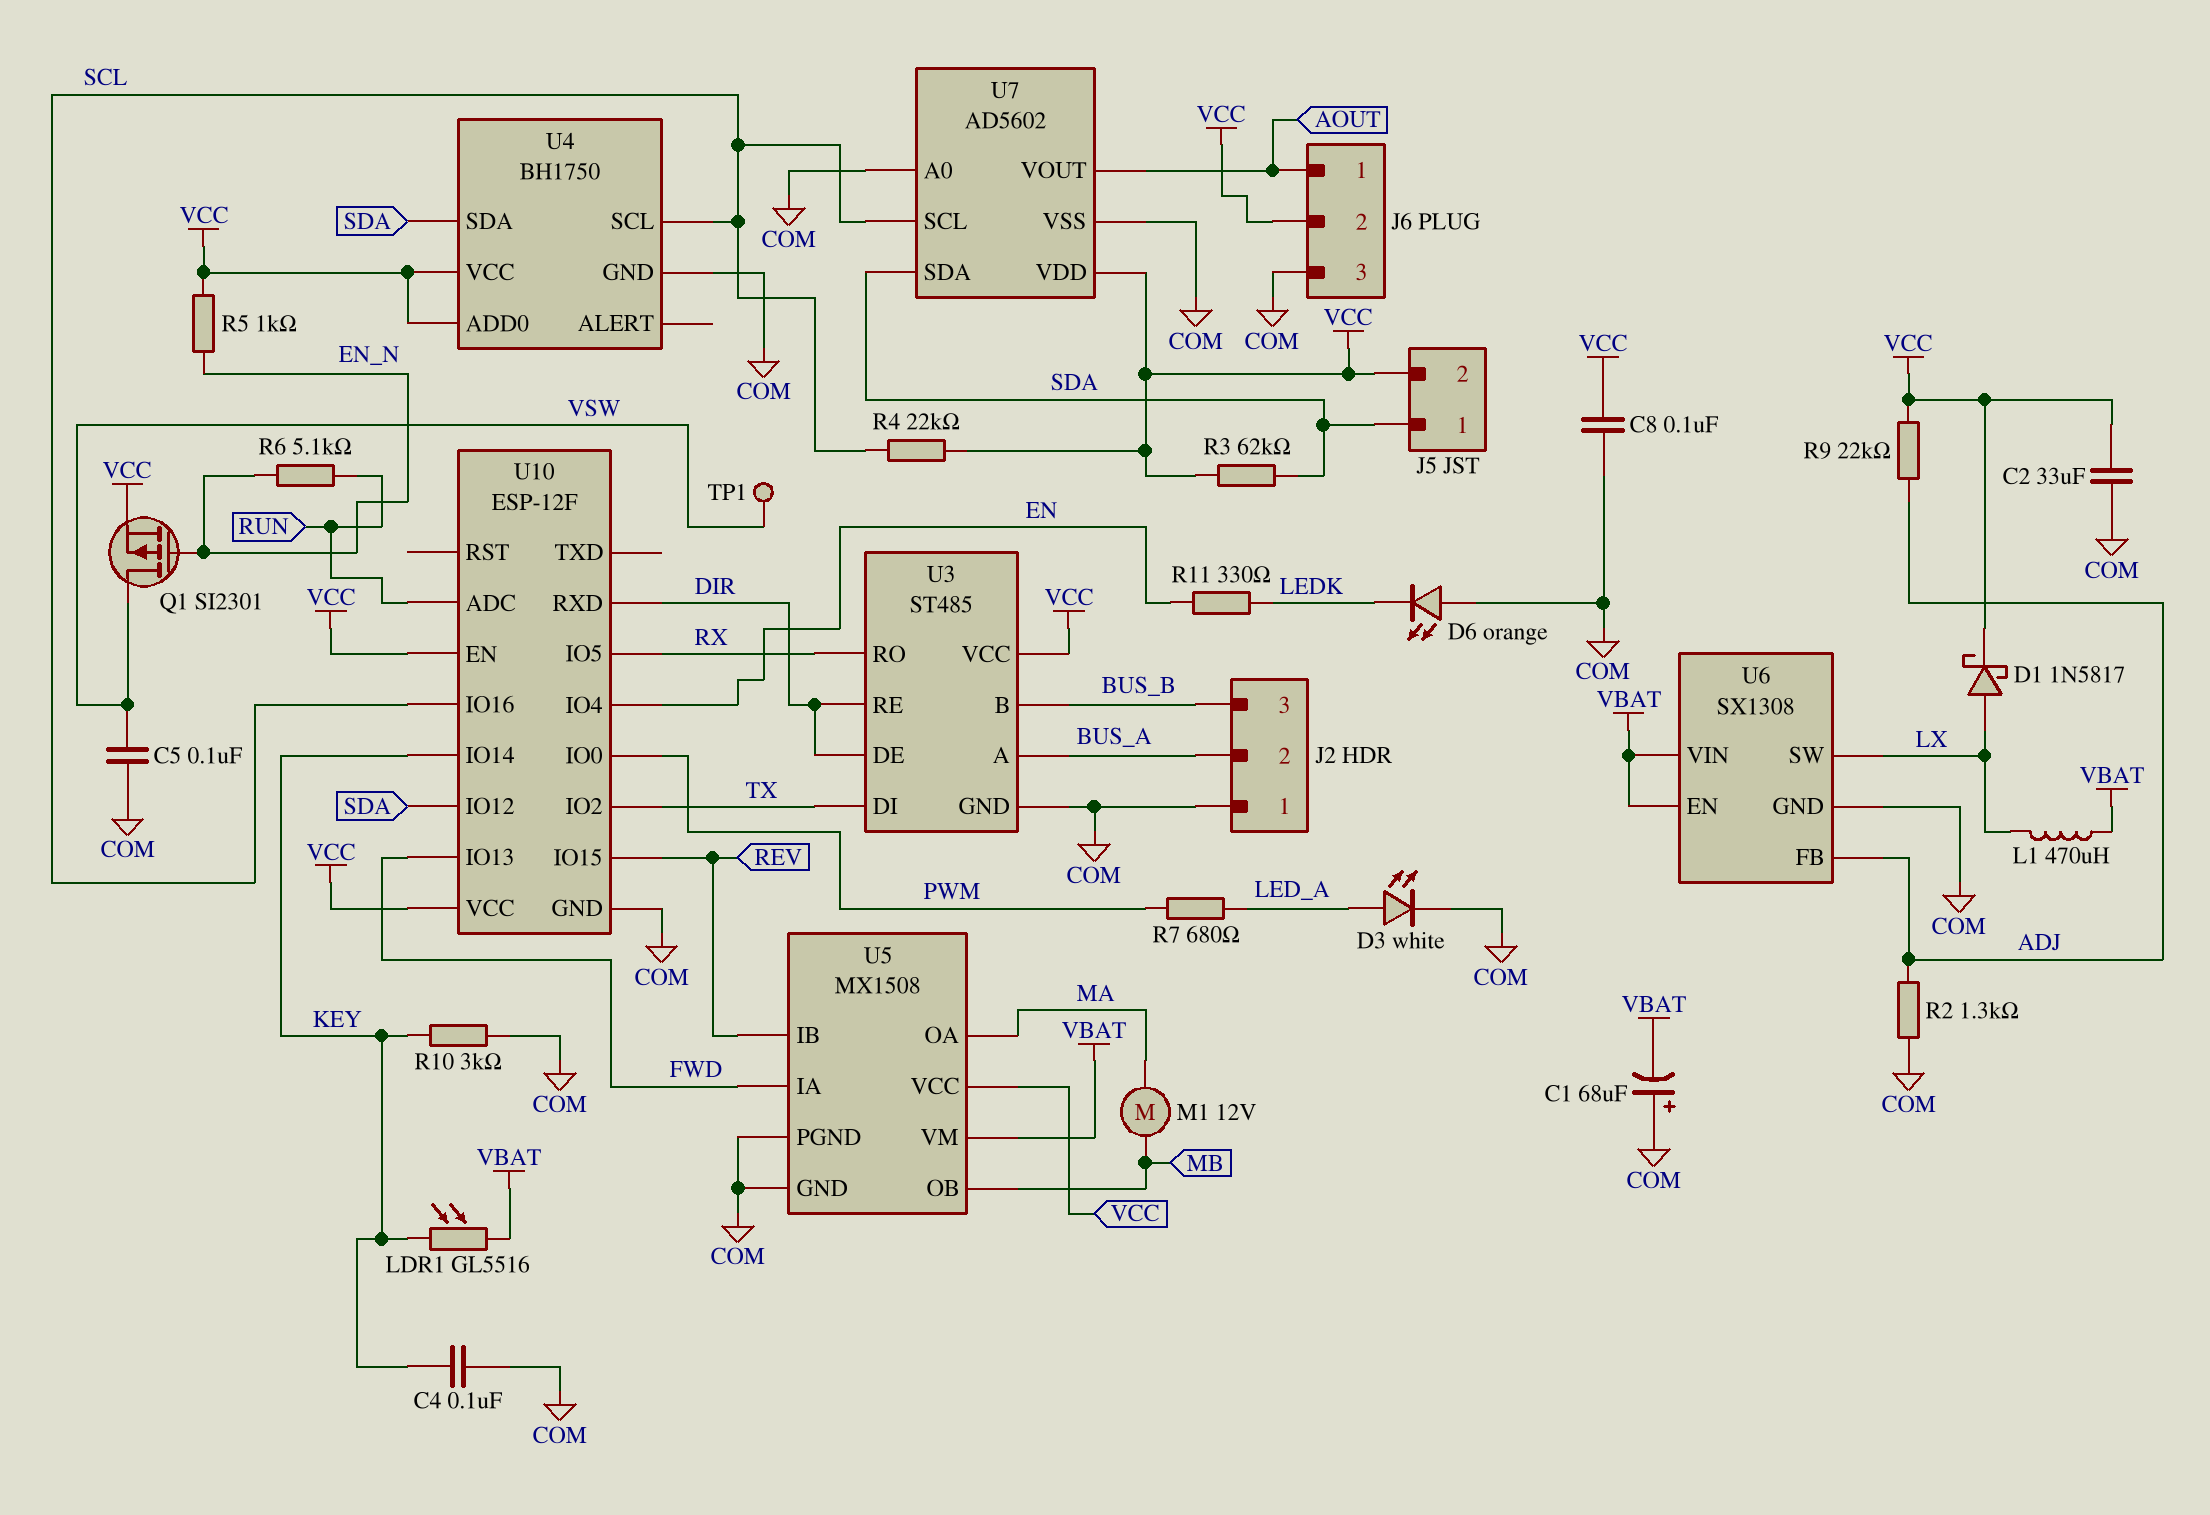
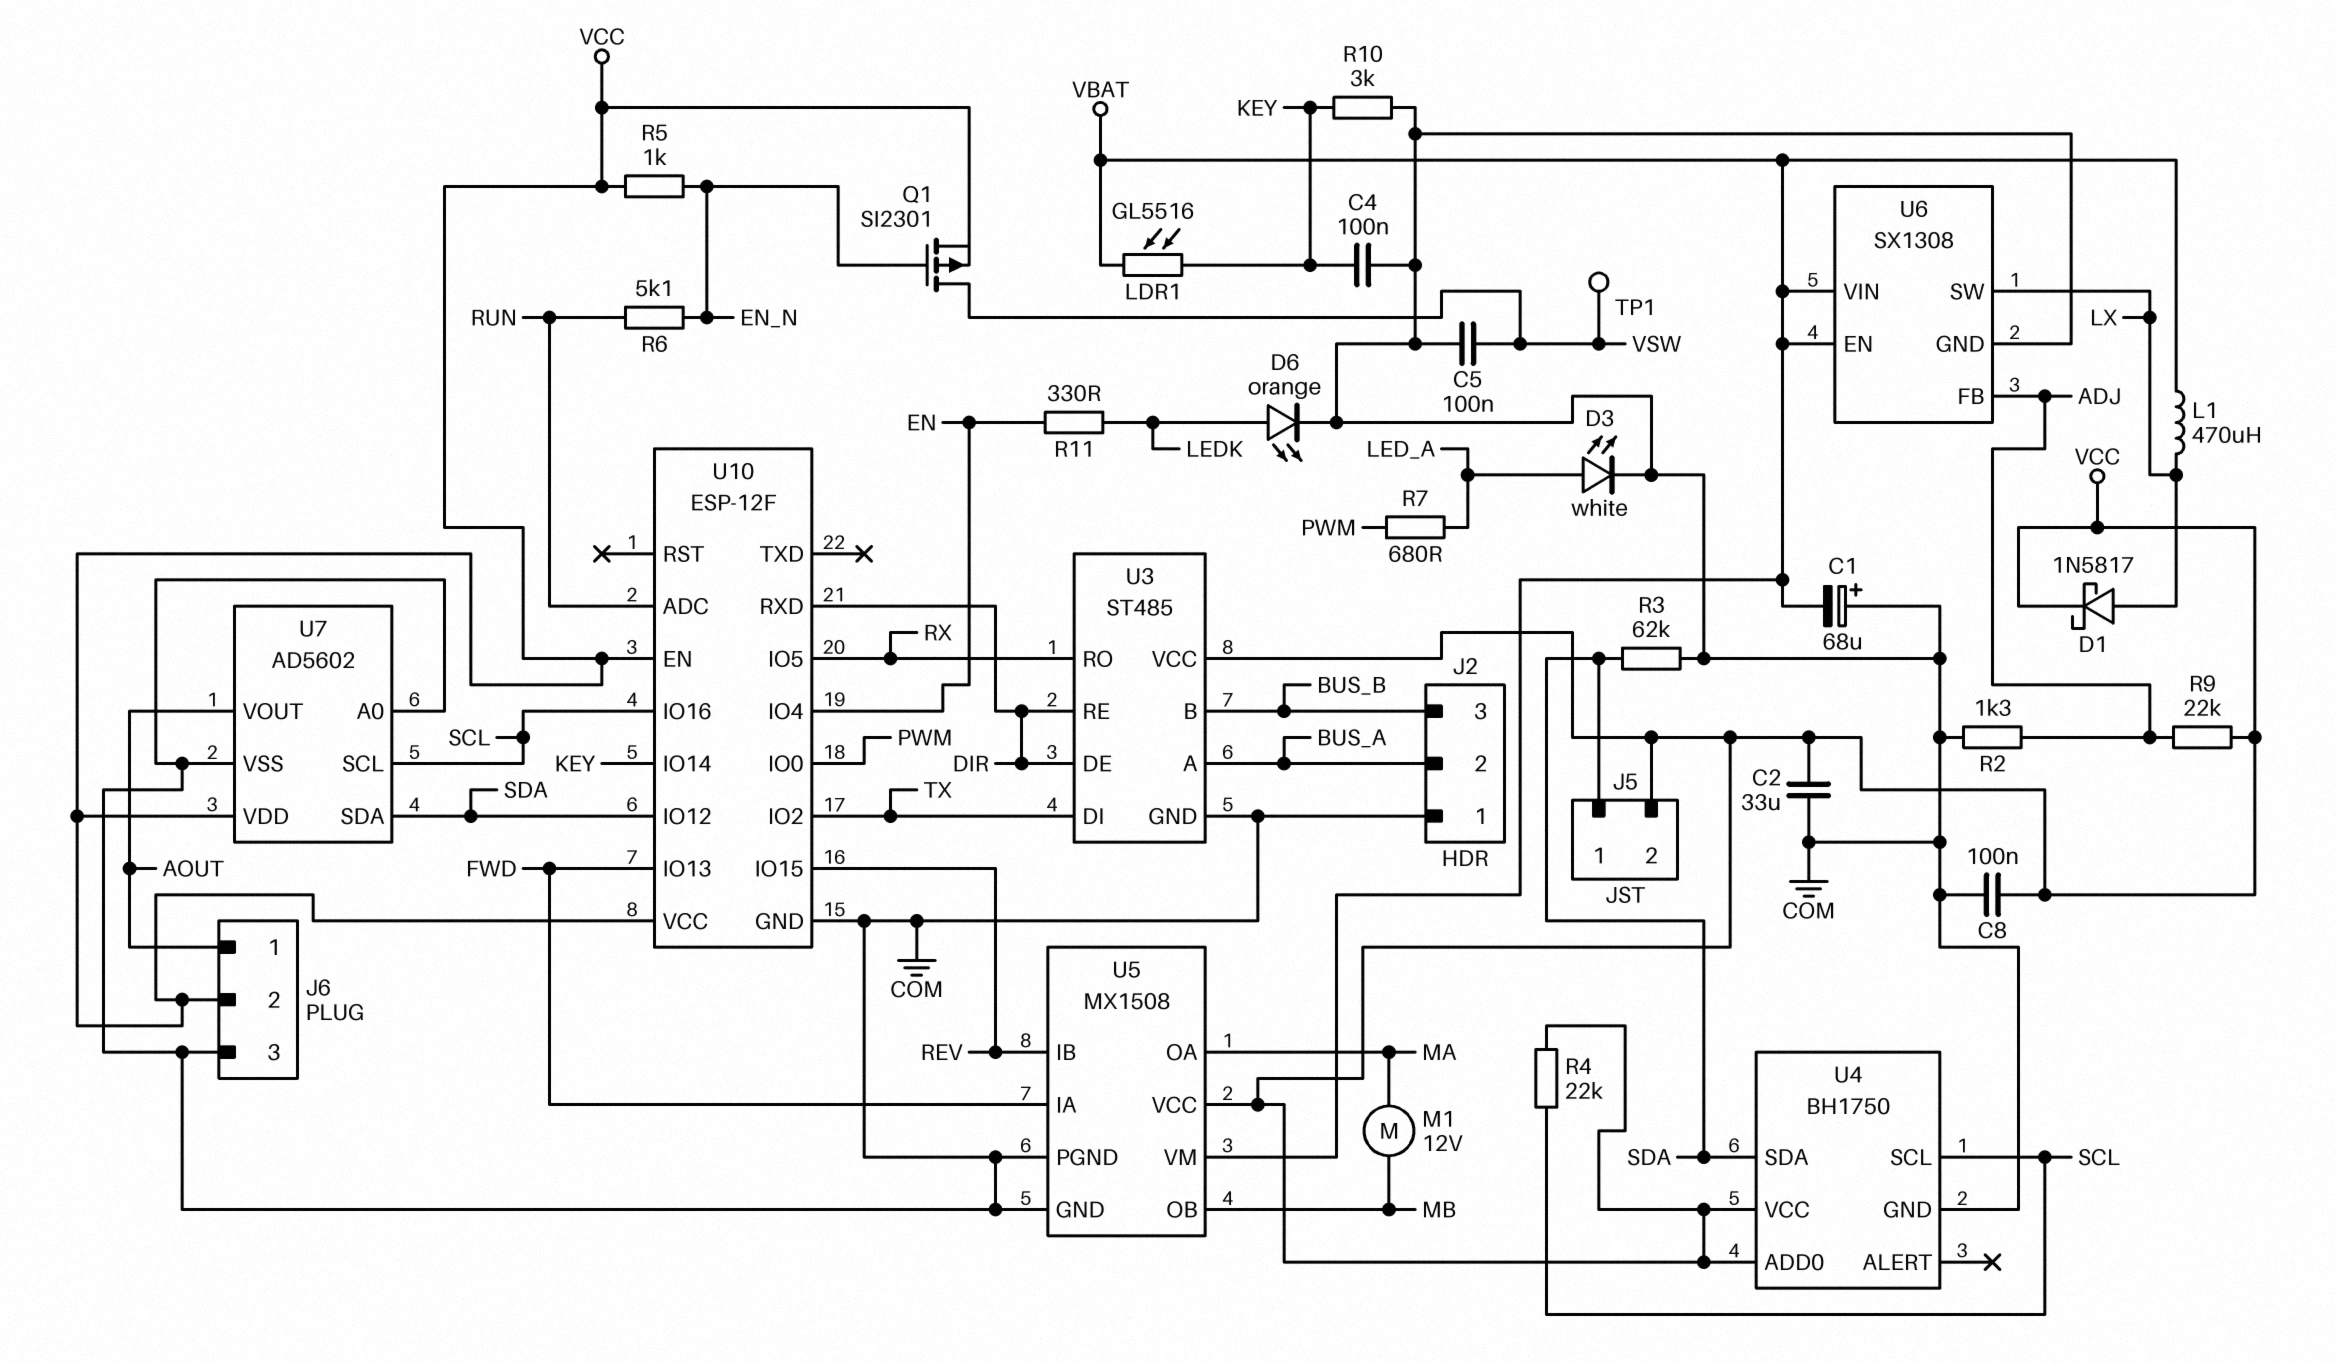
D6: LED orange (A COM, K LEDK) -> LED orange (A LEDK, K COM)
R3: 62k (SDA, VCC) -> 62k (COM, SDA)

